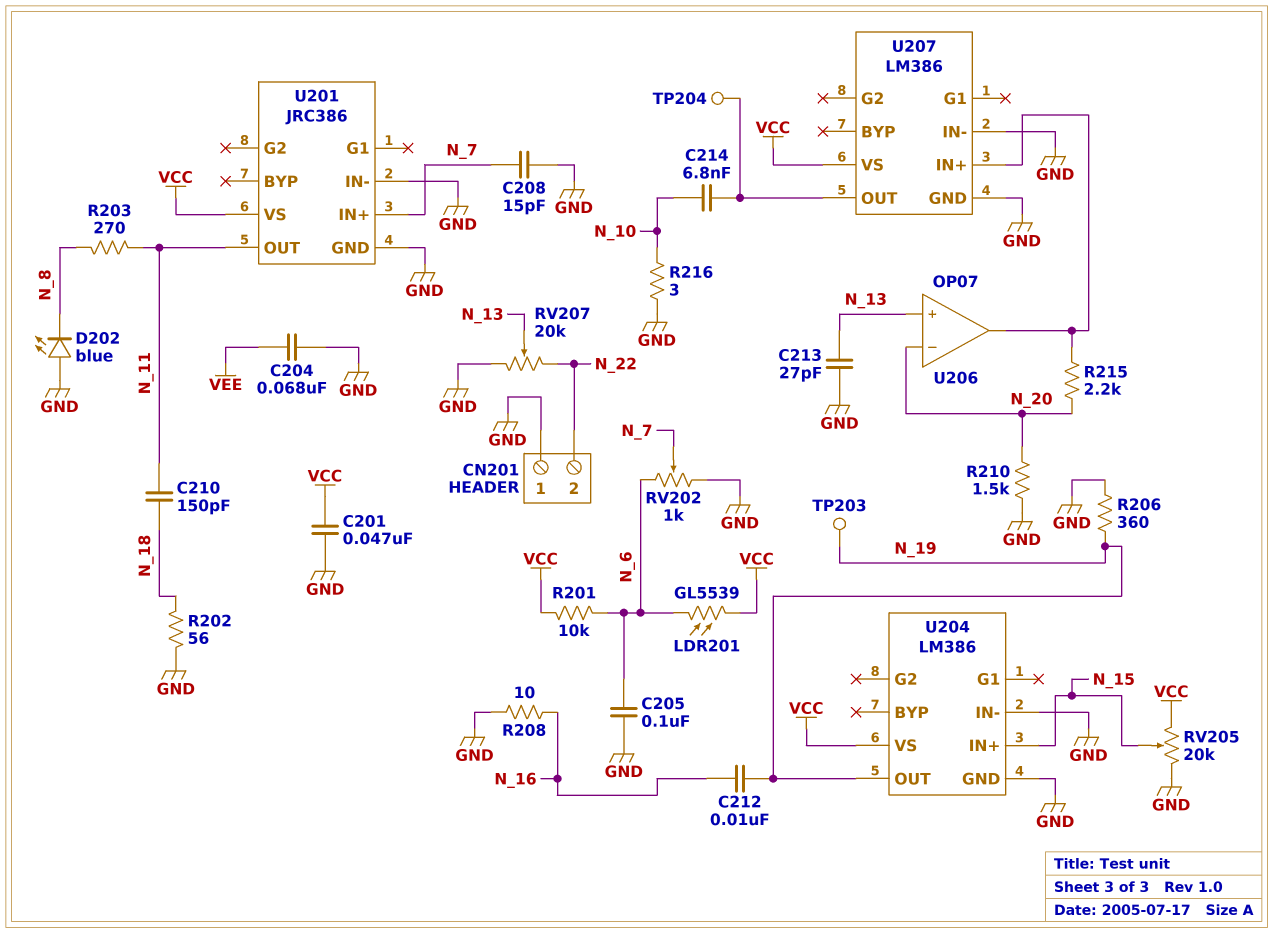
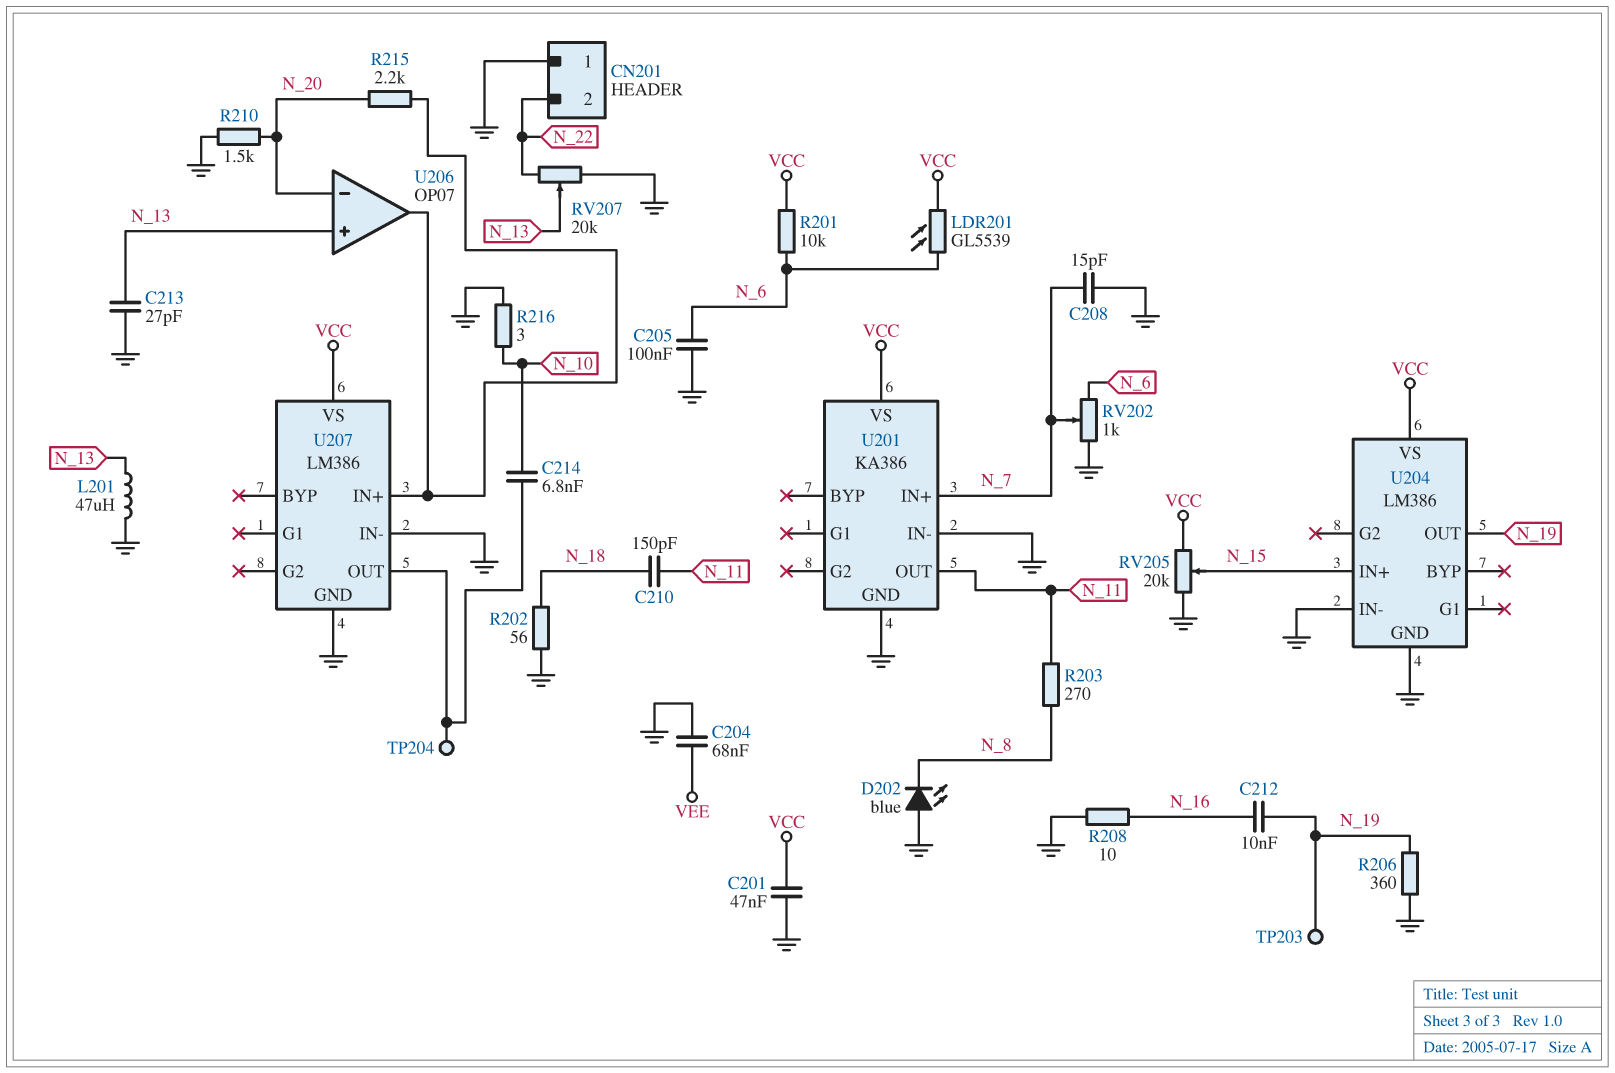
L201: none -> 47uH (GND, N_13)
U201: JRC386 -> KA386

